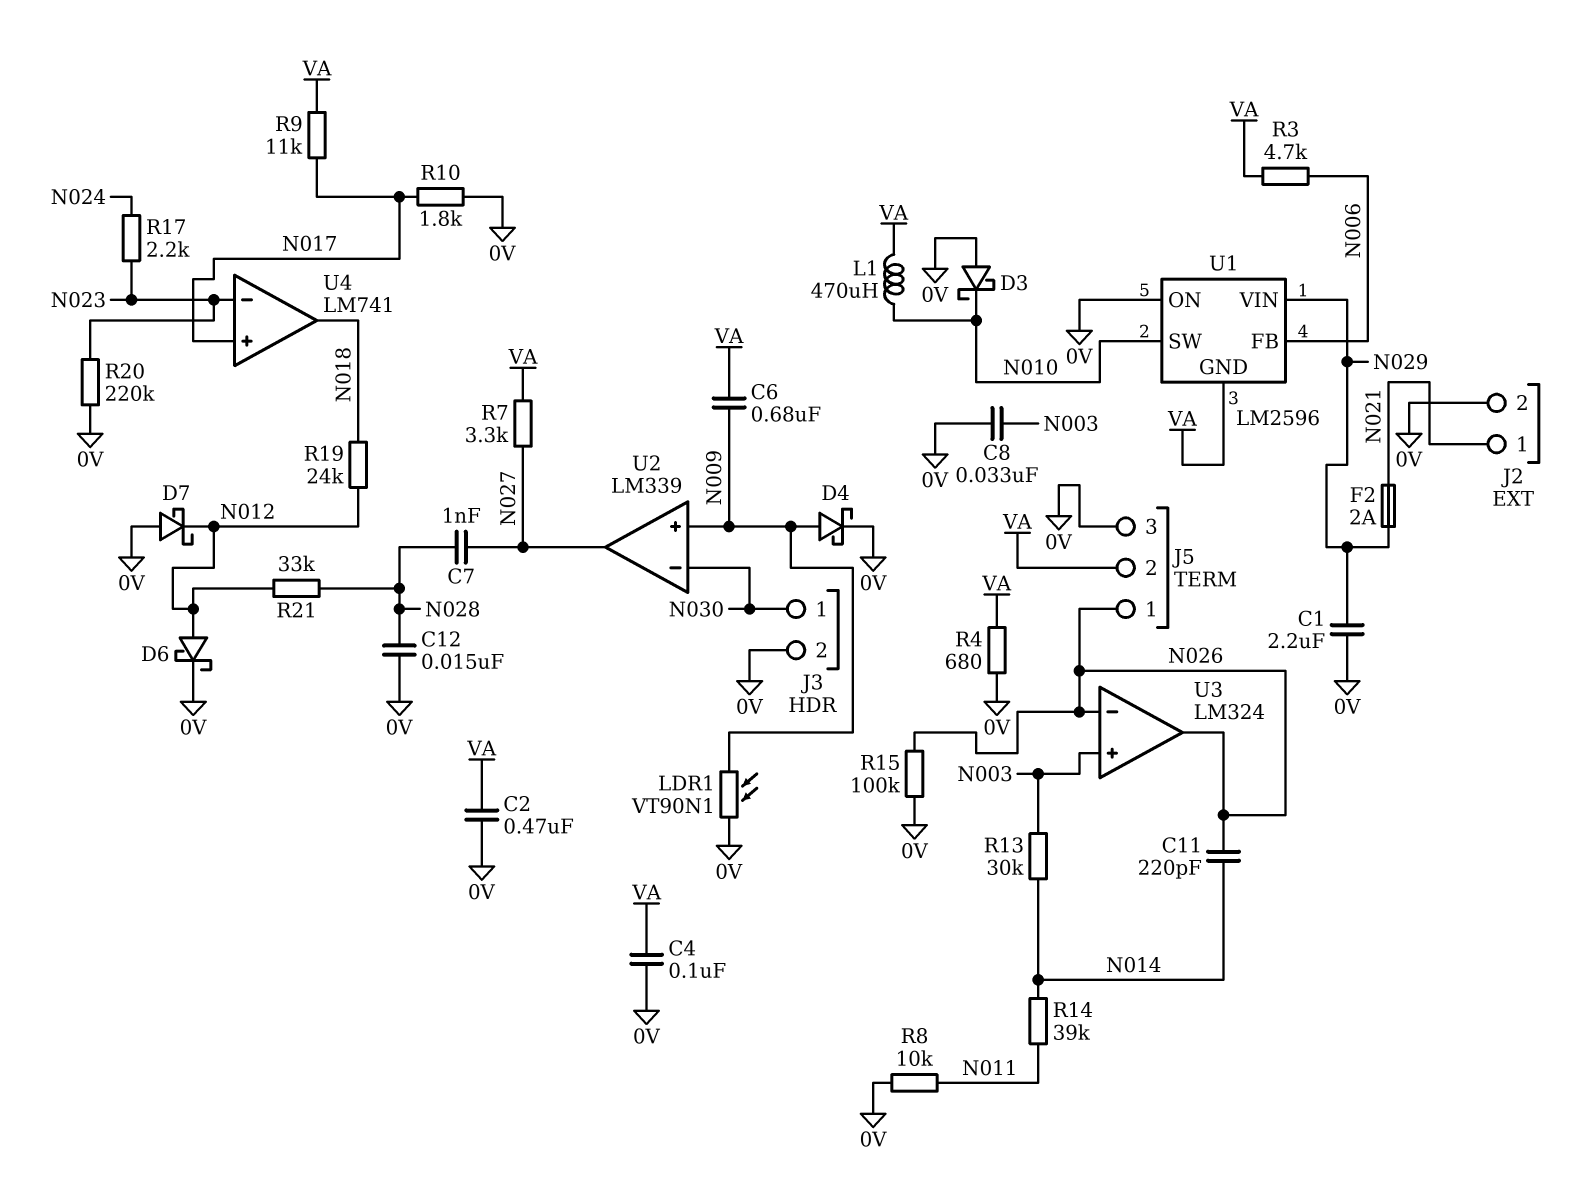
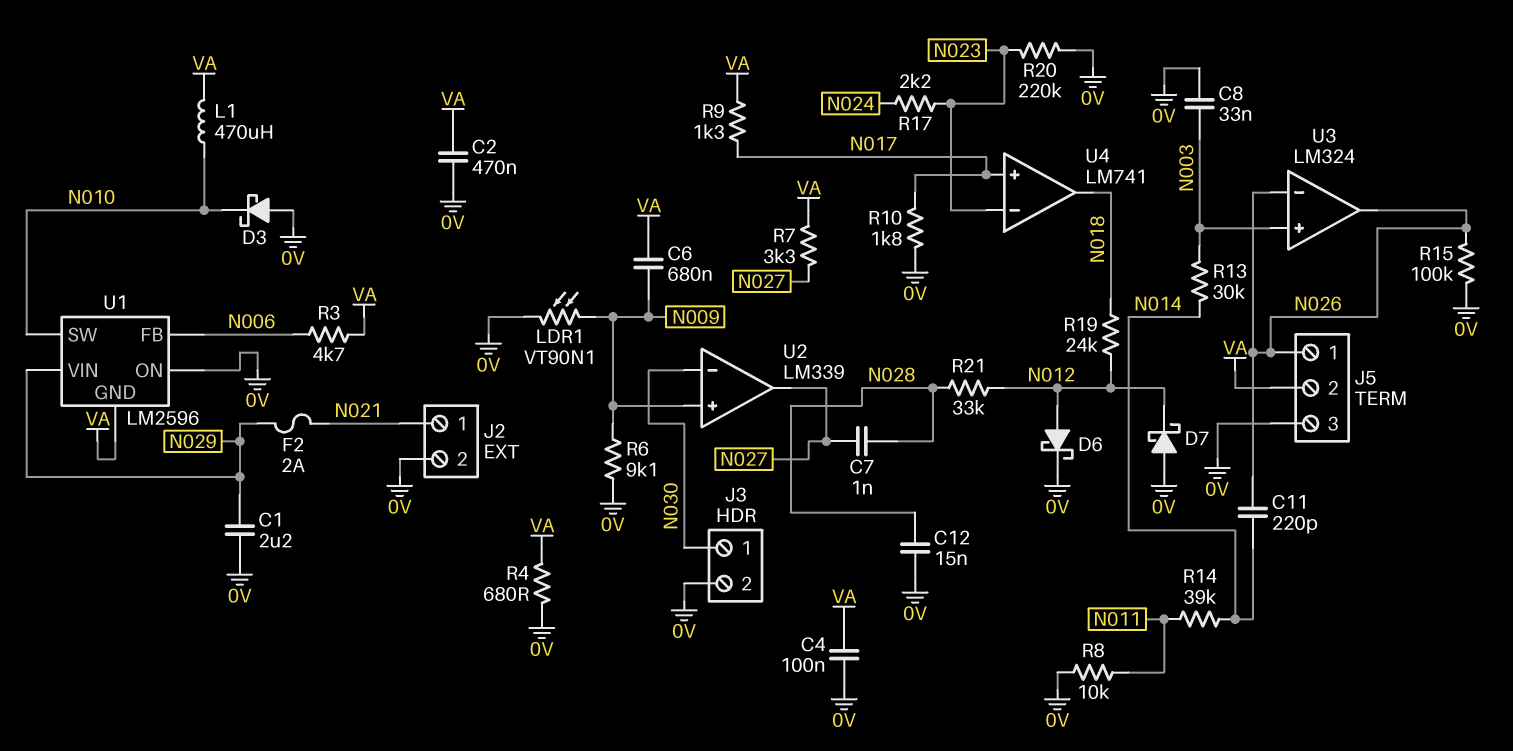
D4: schottky (A N009, K 0V) -> none
R6: none -> 9.1k (0V, N009)
R9: 11k (N017, VA) -> 1.3k (N017, VA)

